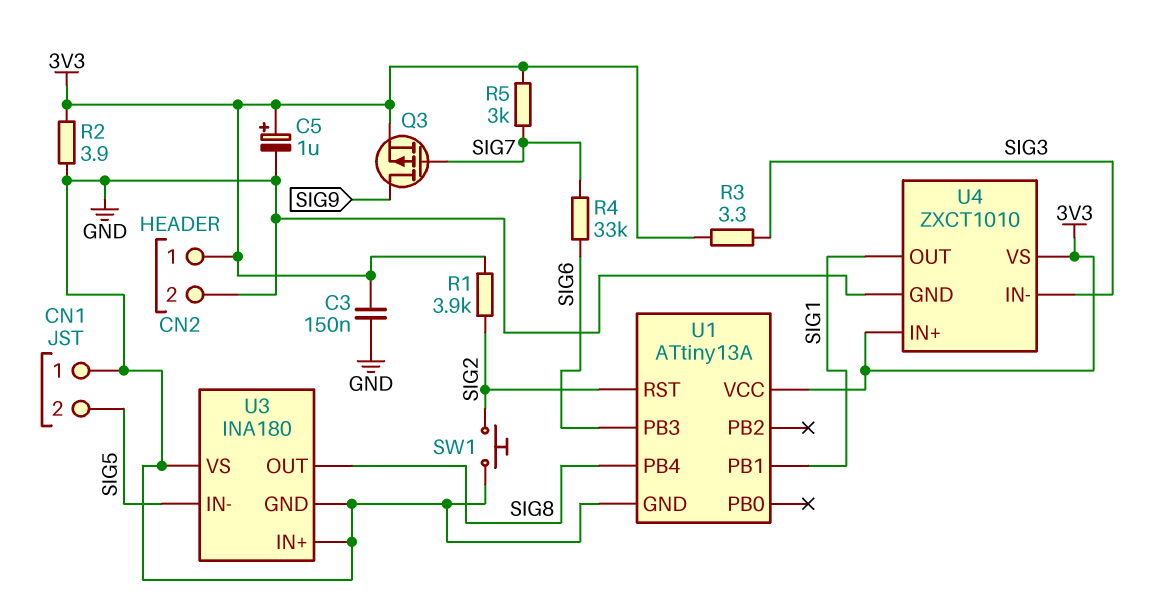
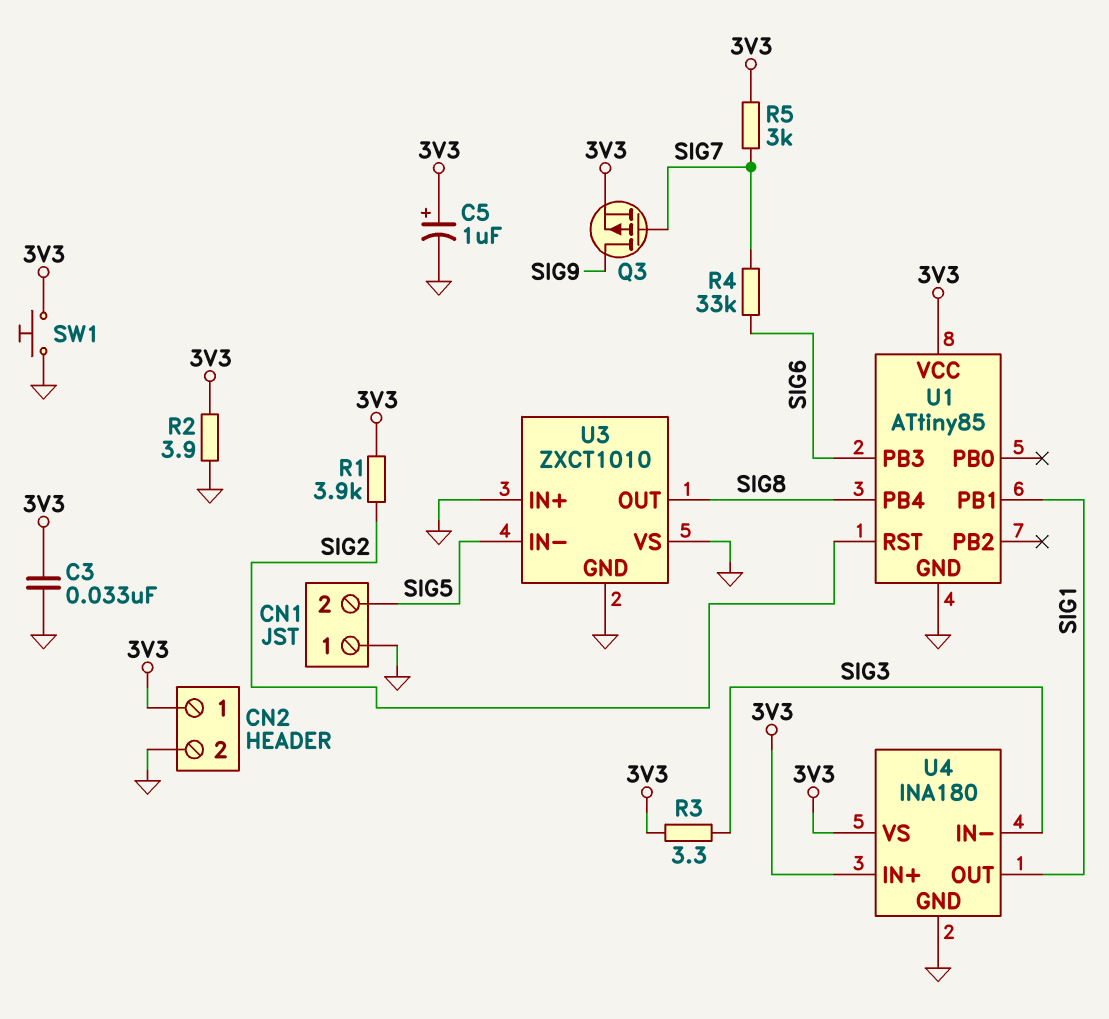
C3: 150nF (3V3, GND) -> 33nF (3V3, GND)
SW1: button (GND, SIG2) -> button (3V3, GND)
U1: ATtiny13A -> ATtiny85
U3: INA180 -> ZXCT1010
U4: ZXCT1010 -> INA180

